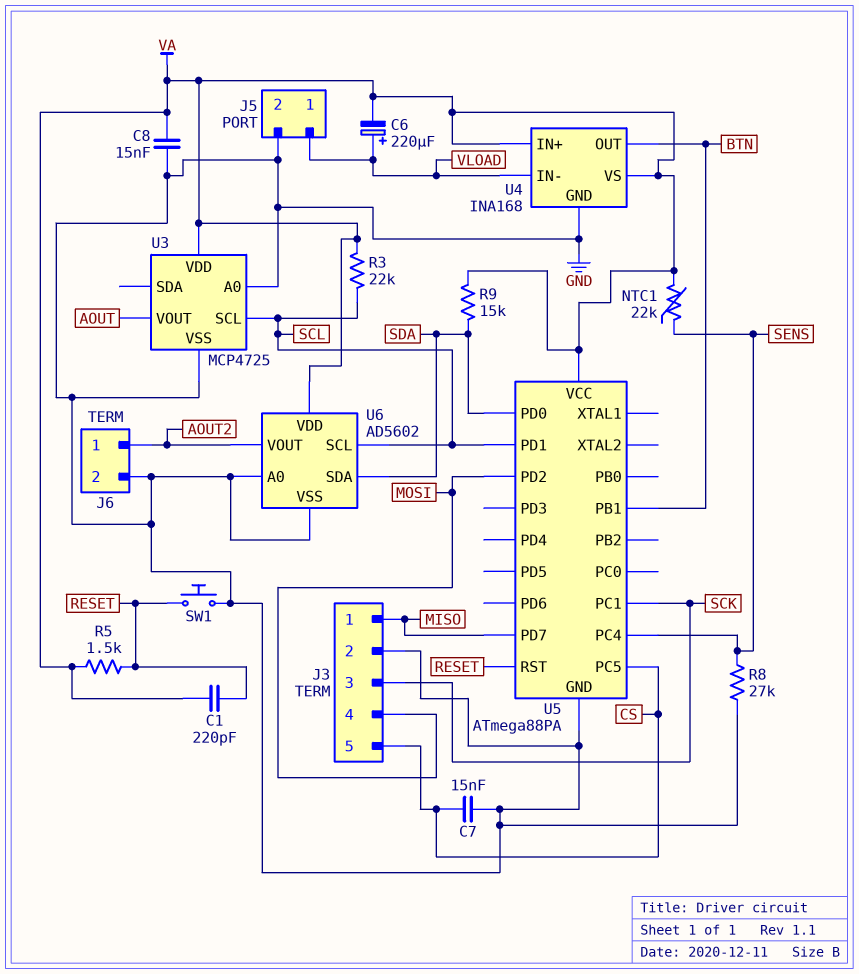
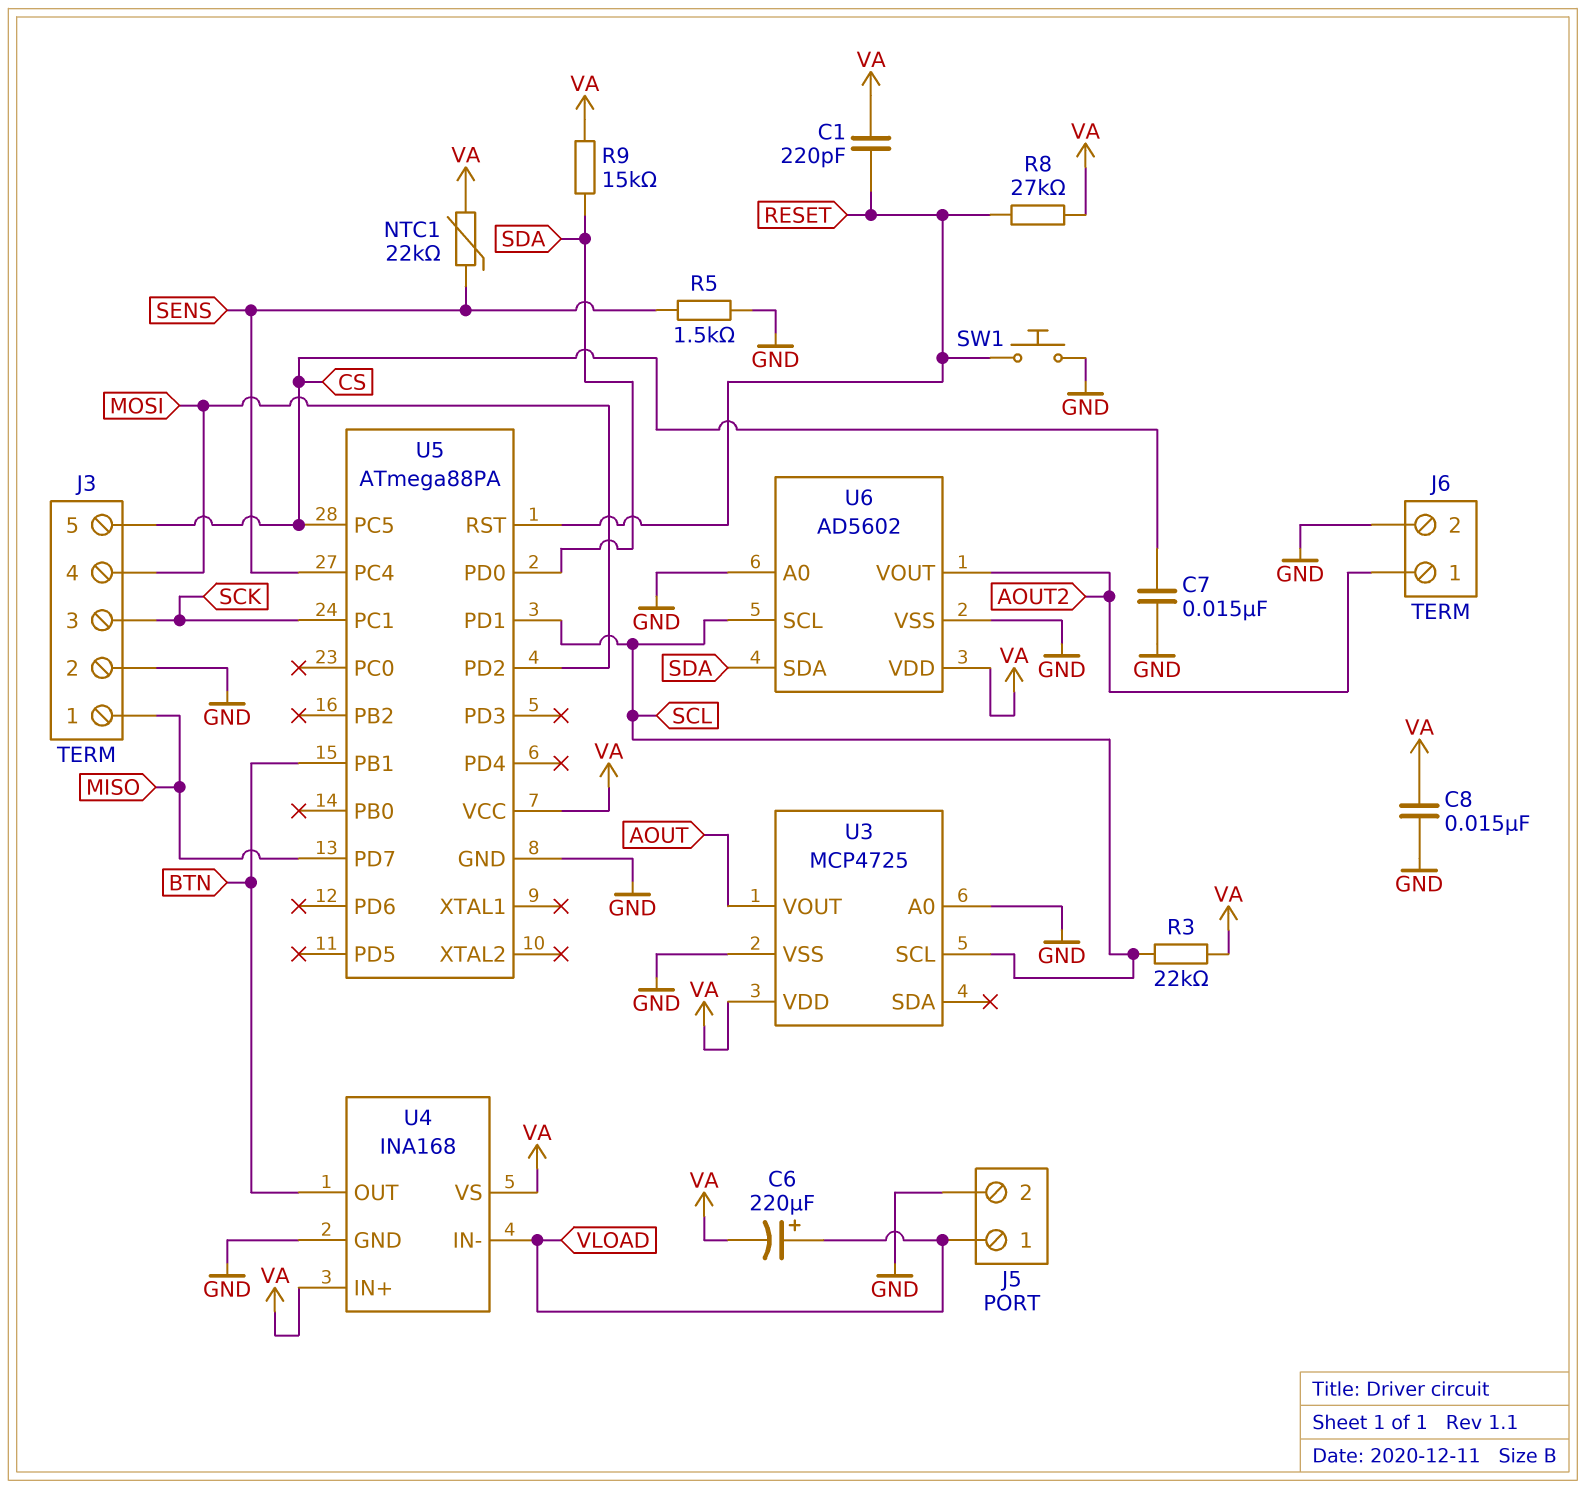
R5: 1.5k (RESET, VA) -> 1.5k (GND, SENS)
R8: 27k (GND, SENS) -> 27k (RESET, VA)

